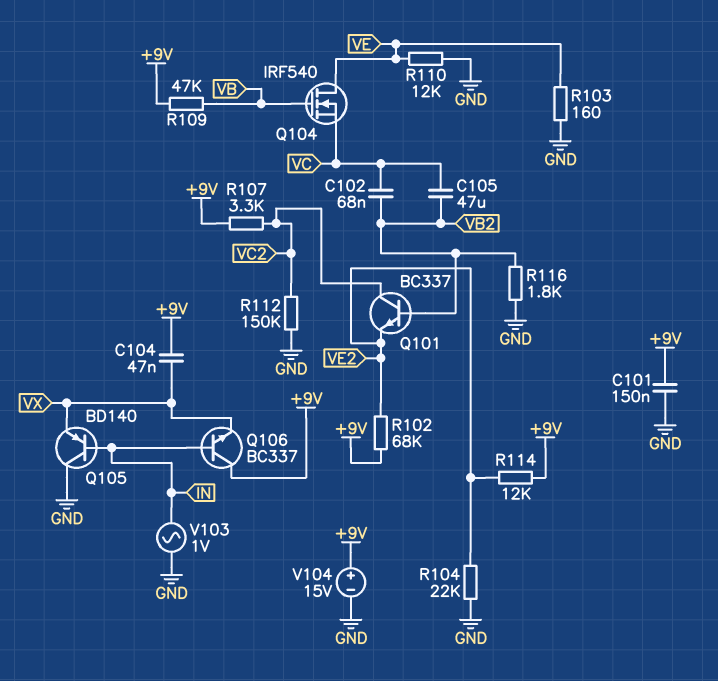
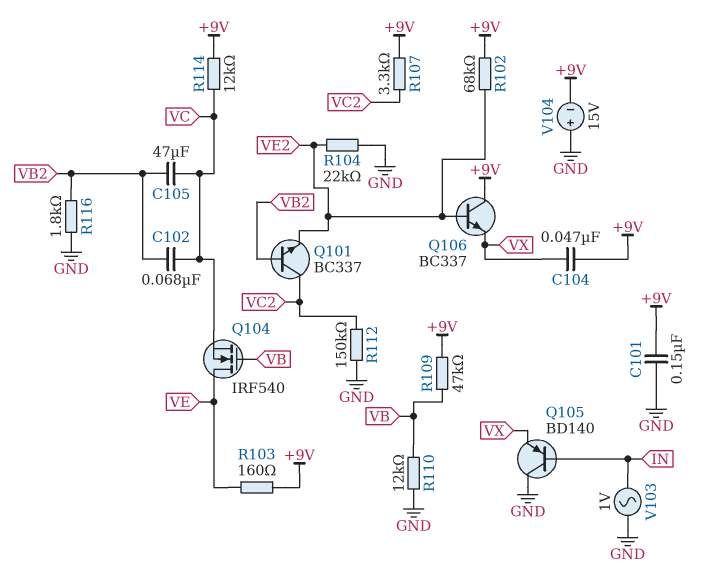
Q106: NPN BC337 (B IN, C +9V, E VX) -> NPN BC337 (B VE2, C +9V, E VX)
R103: 160 (GND, VE) -> 160 (+9V, VE)
R110: 12k (GND, VE) -> 12k (GND, VB)
R114: 12k (+9V, VE2) -> 12k (+9V, VC)
V104: 15V (plus +9V, minus GND) -> 15V (plus GND, minus +9V)

